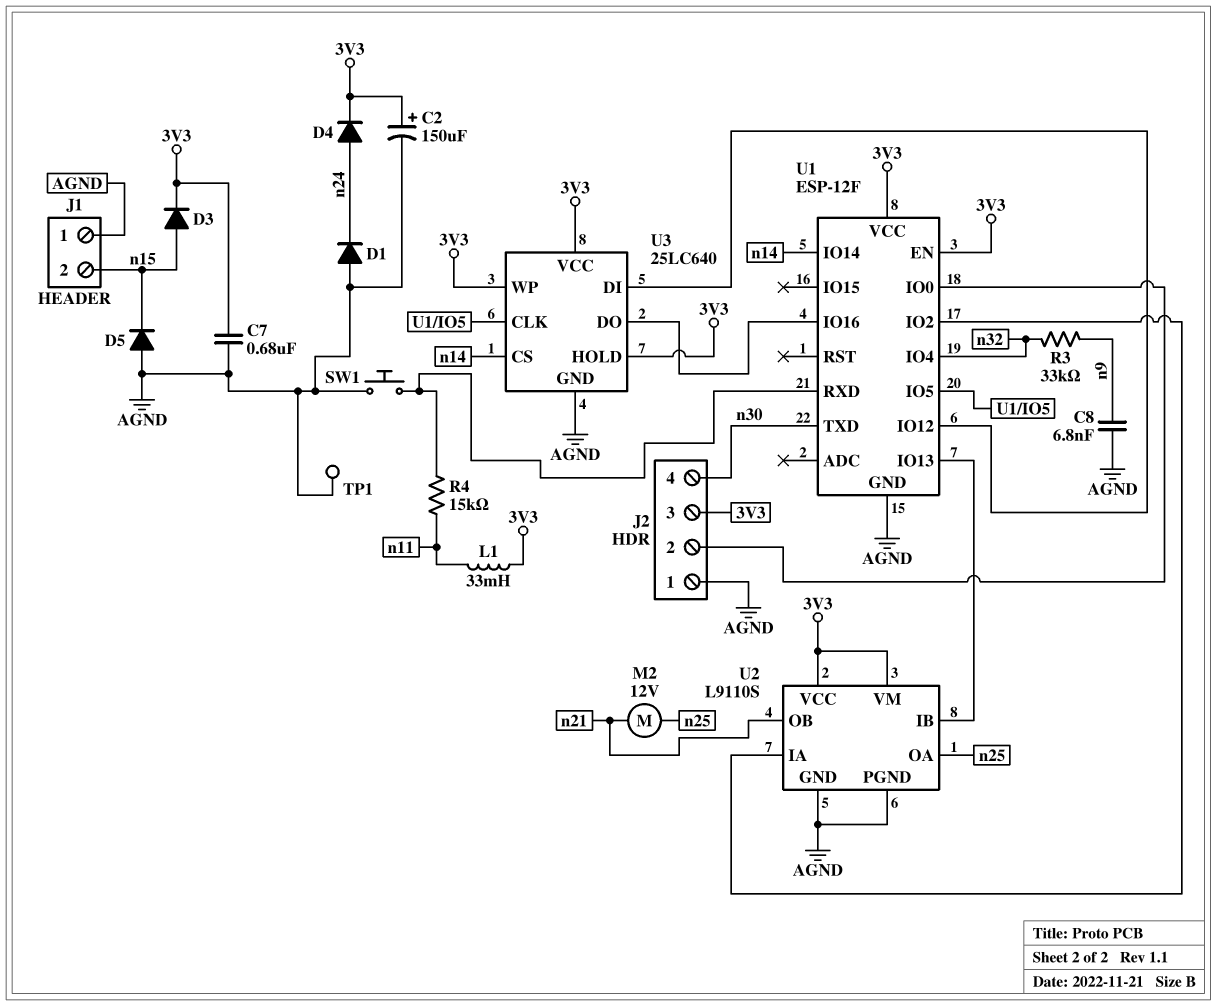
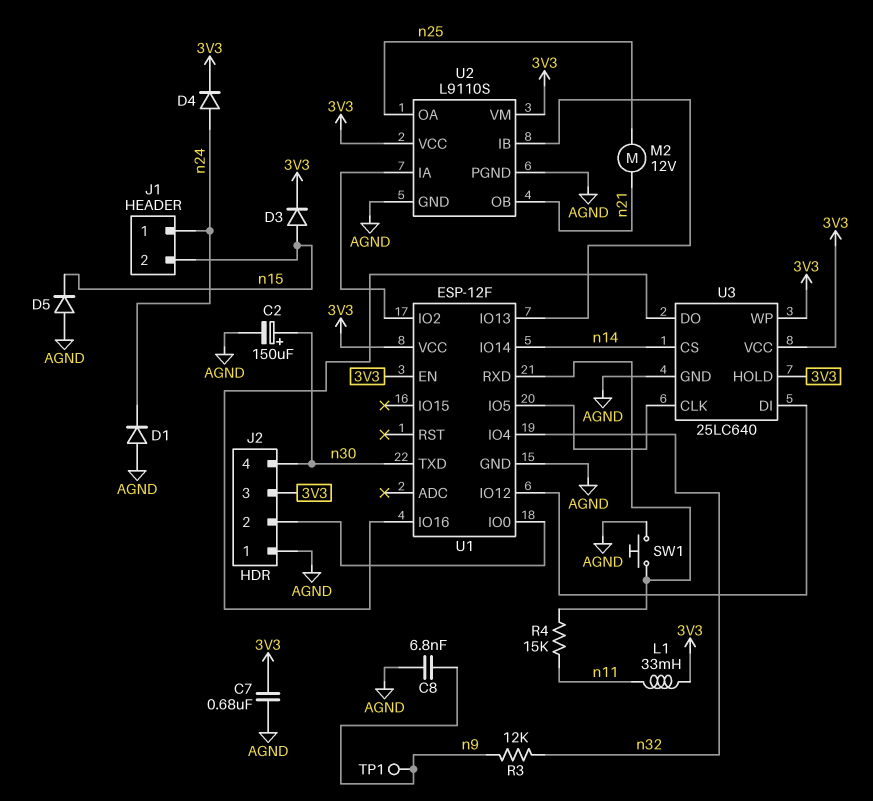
C2: 150uF (plus 3V3, minus AGND) -> 150uF (plus n30, minus AGND)
J1 pin 1: AGND -> n24
R3: 33k (n9, n32) -> 12k (n9, n32)
TP1: test point (AGND) -> test point (n9)

